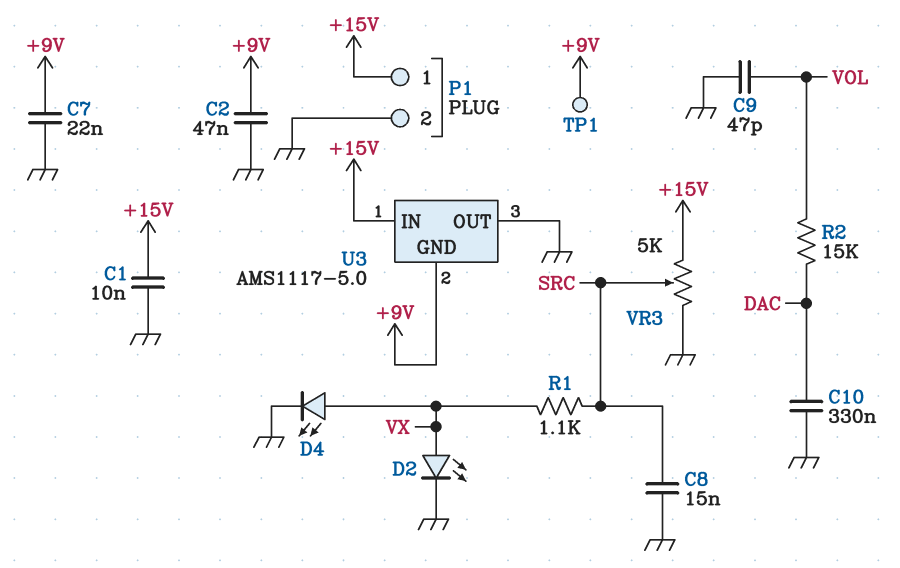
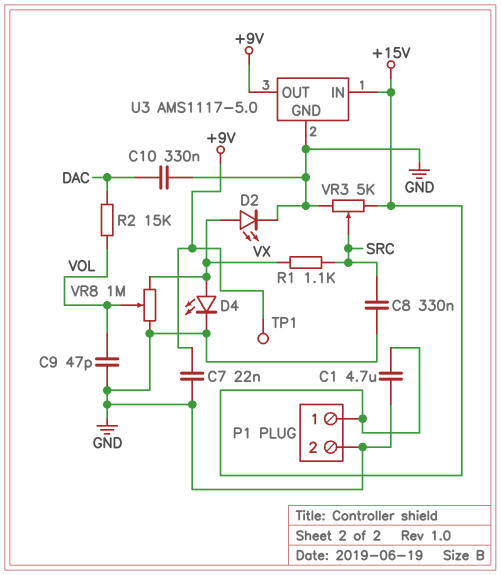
C1: 10nF (+15V, GND) -> 4.7uF (+15V, GND)
C2: 47nF (+9V, GND) -> none
C8: 15nF (GND, SRC) -> 330nF (GND, SRC)
U3 pin GND: +9V -> GND
U3 pin OUT: GND -> +9V
VR8: none -> 1M (GND, VX, wiper VOL)

